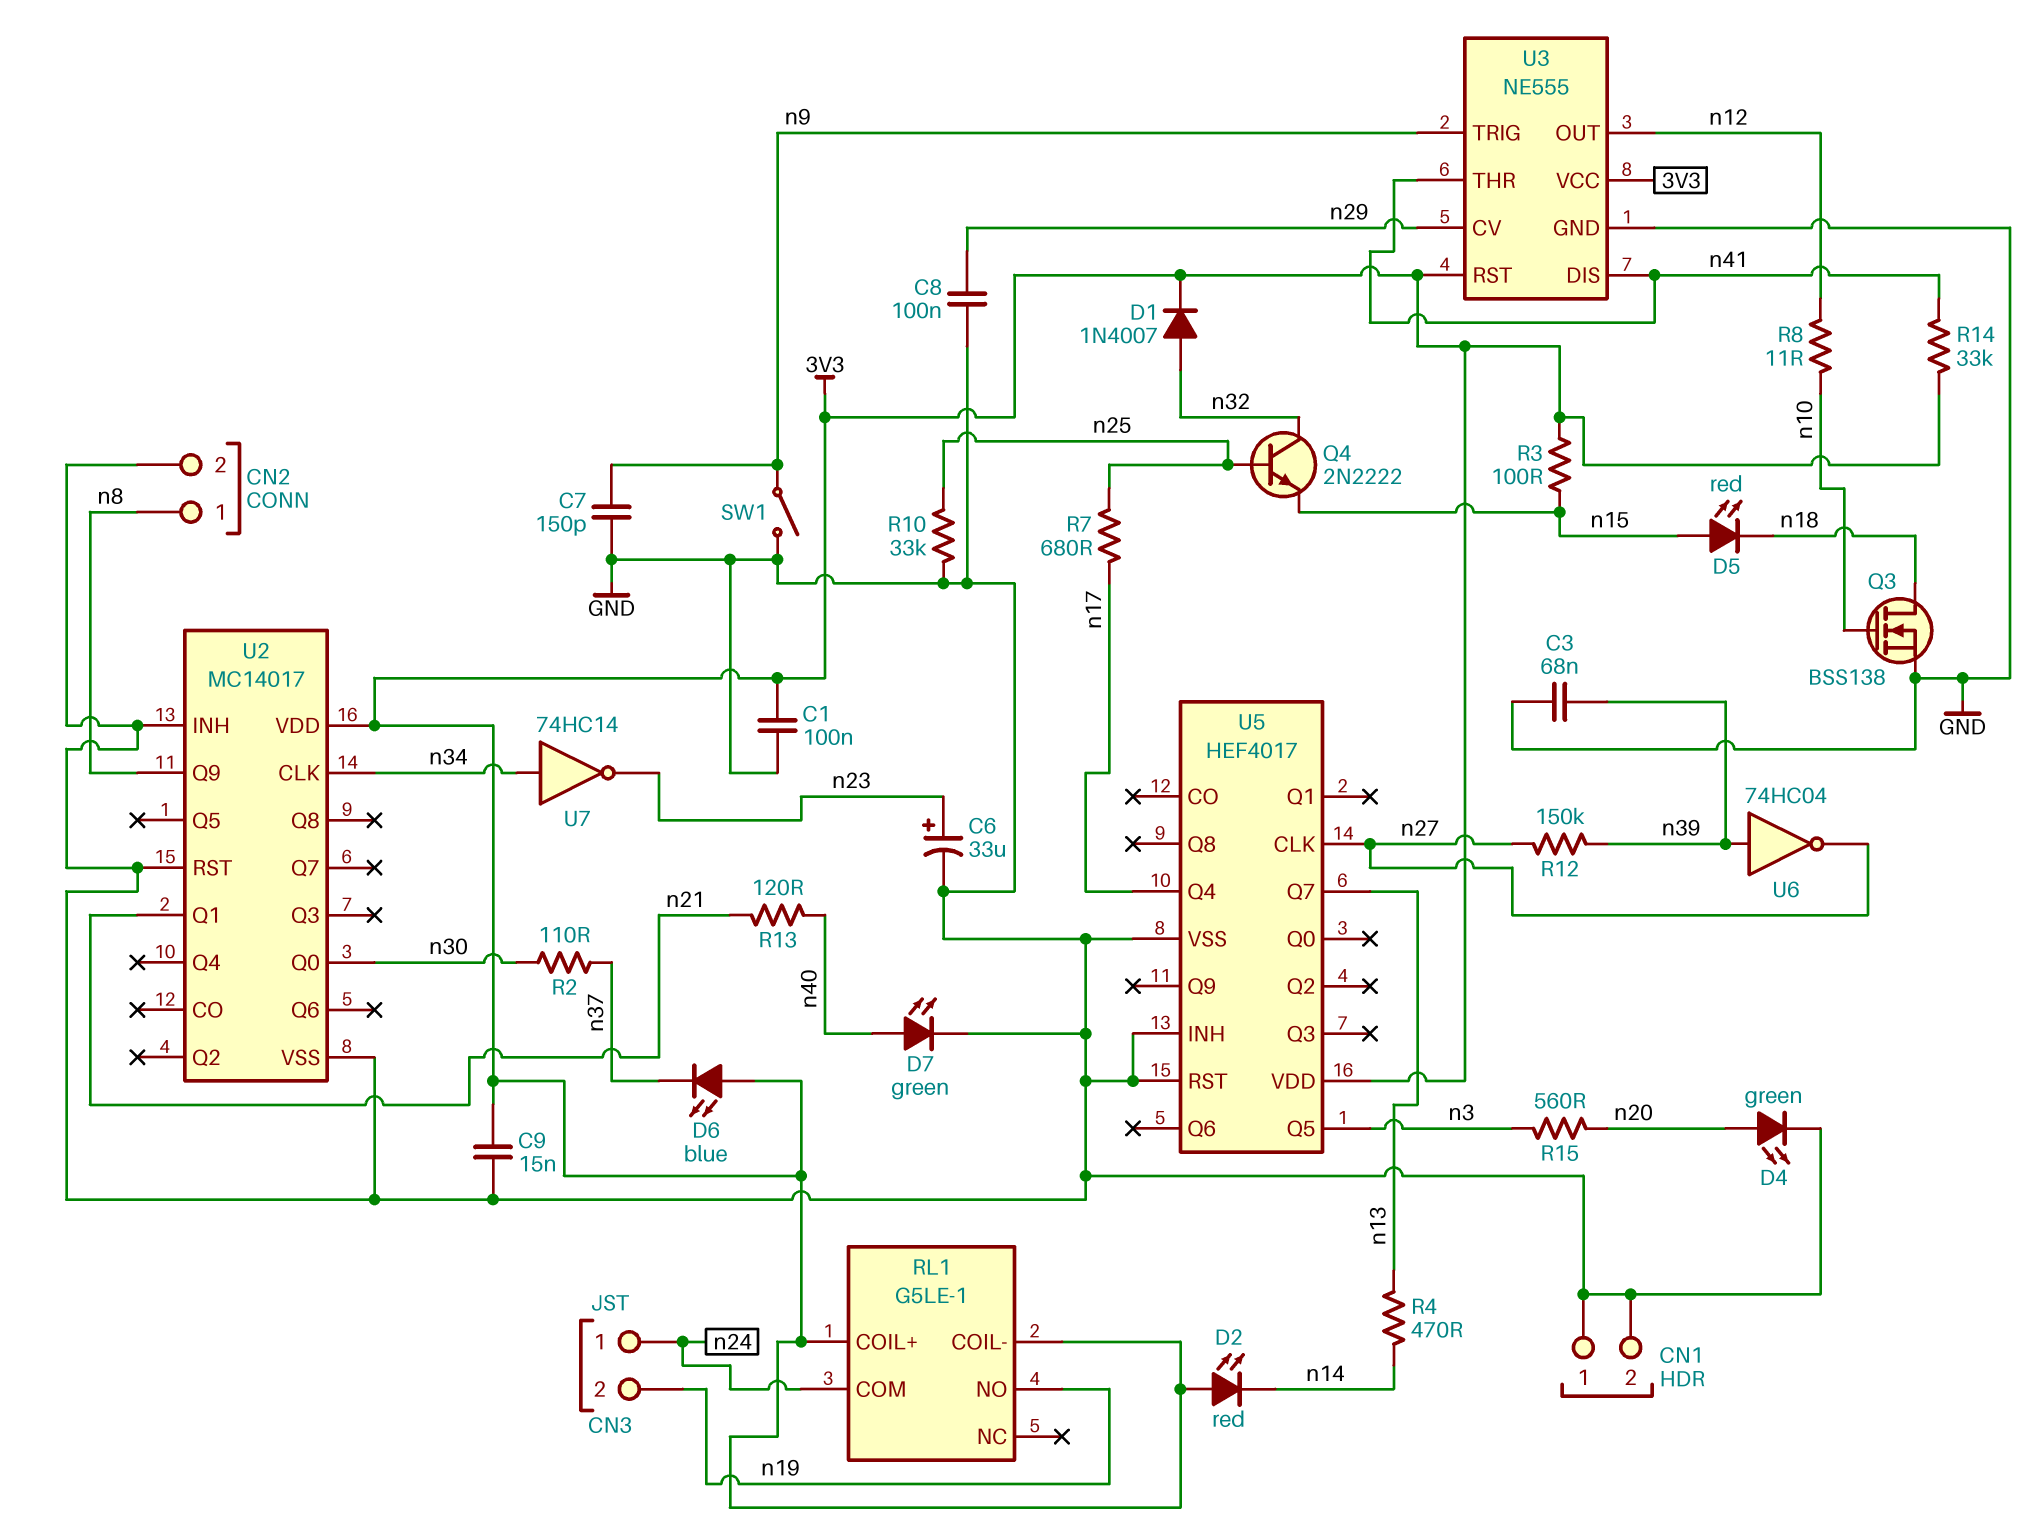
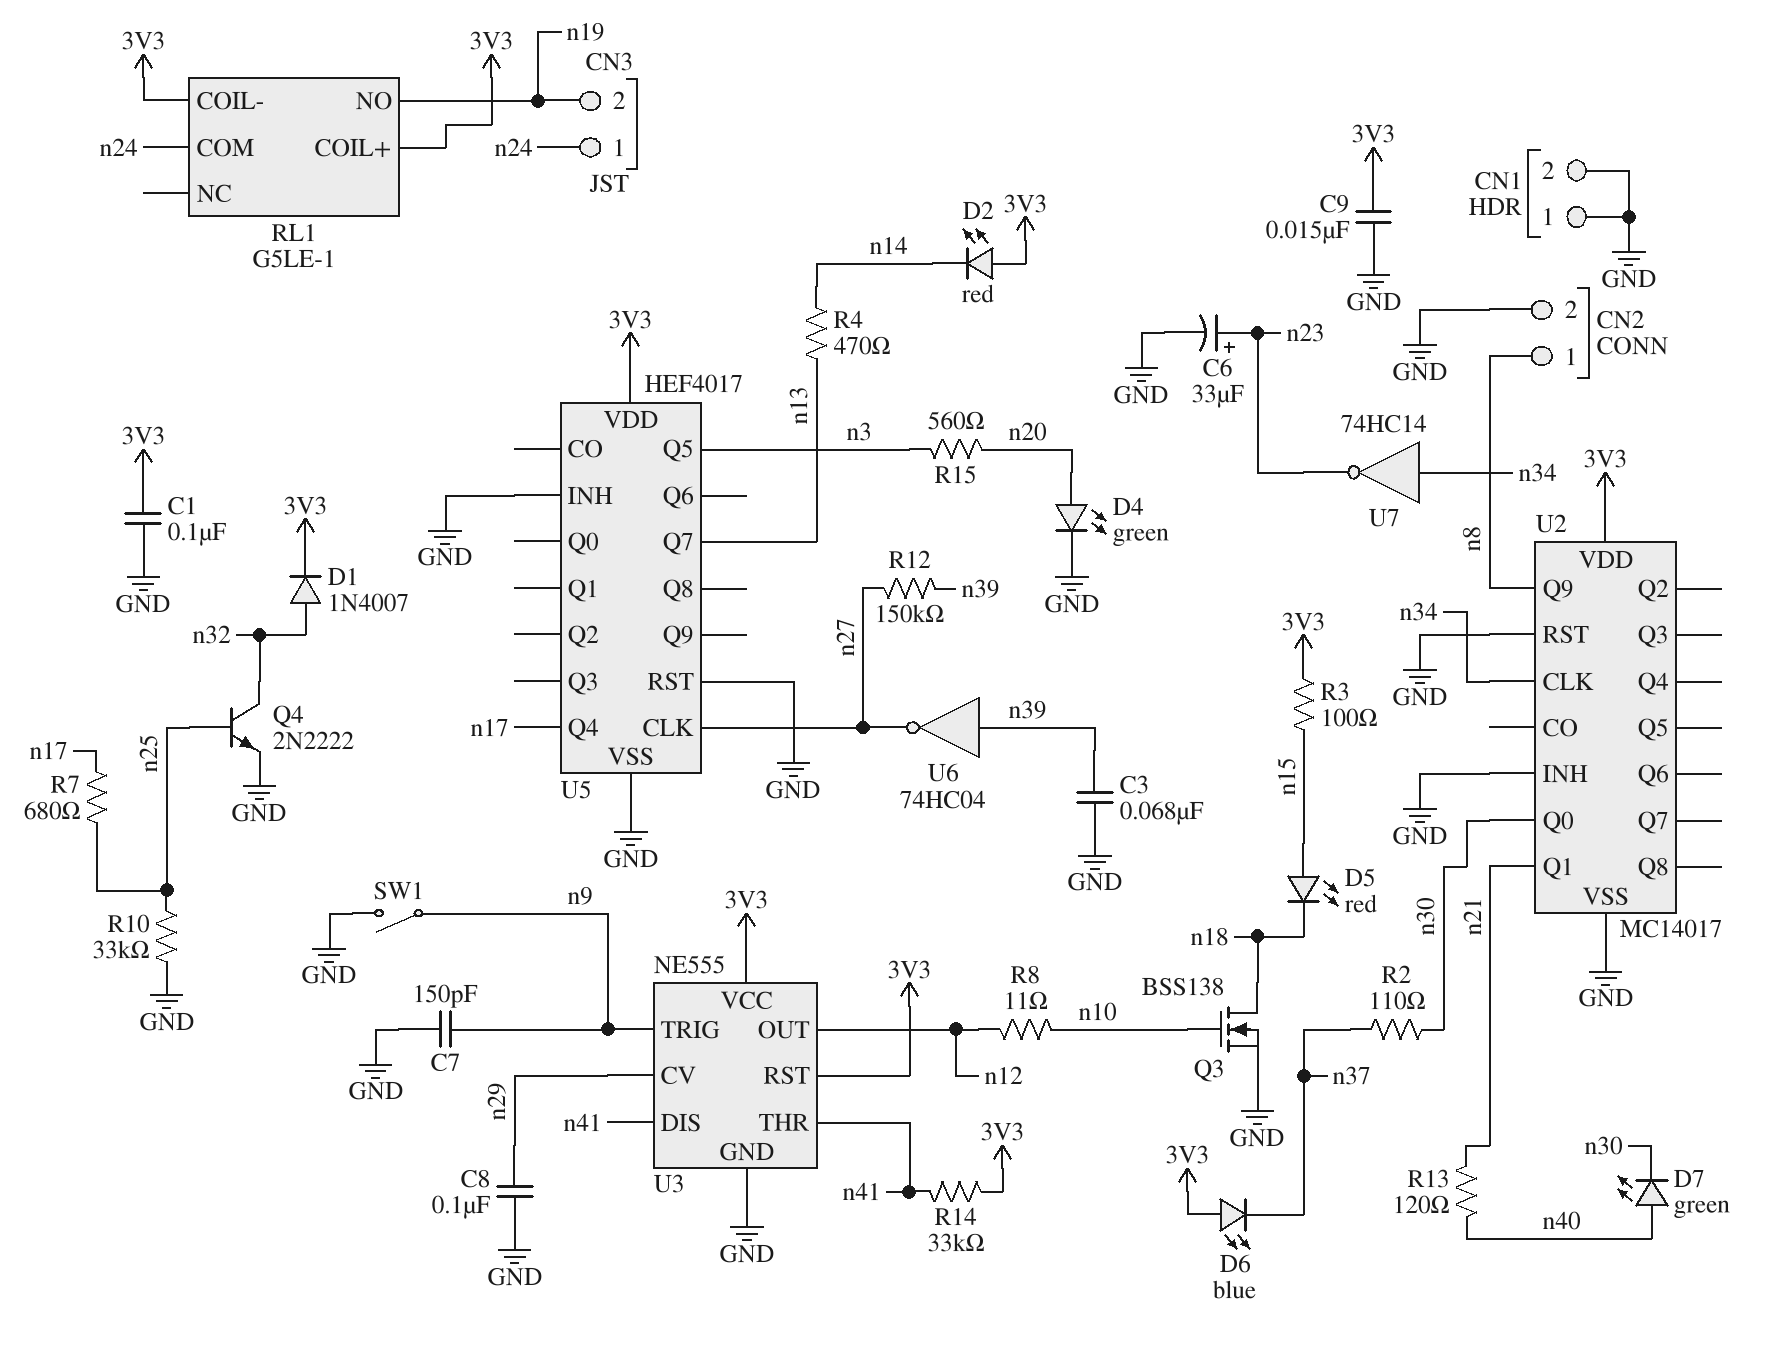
D7: LED green (A n40, K GND) -> LED green (A n40, K n30)
Q4: NPN 2N2222 (B n25, C n32, E n15) -> NPN 2N2222 (B n25, C n32, E GND)

